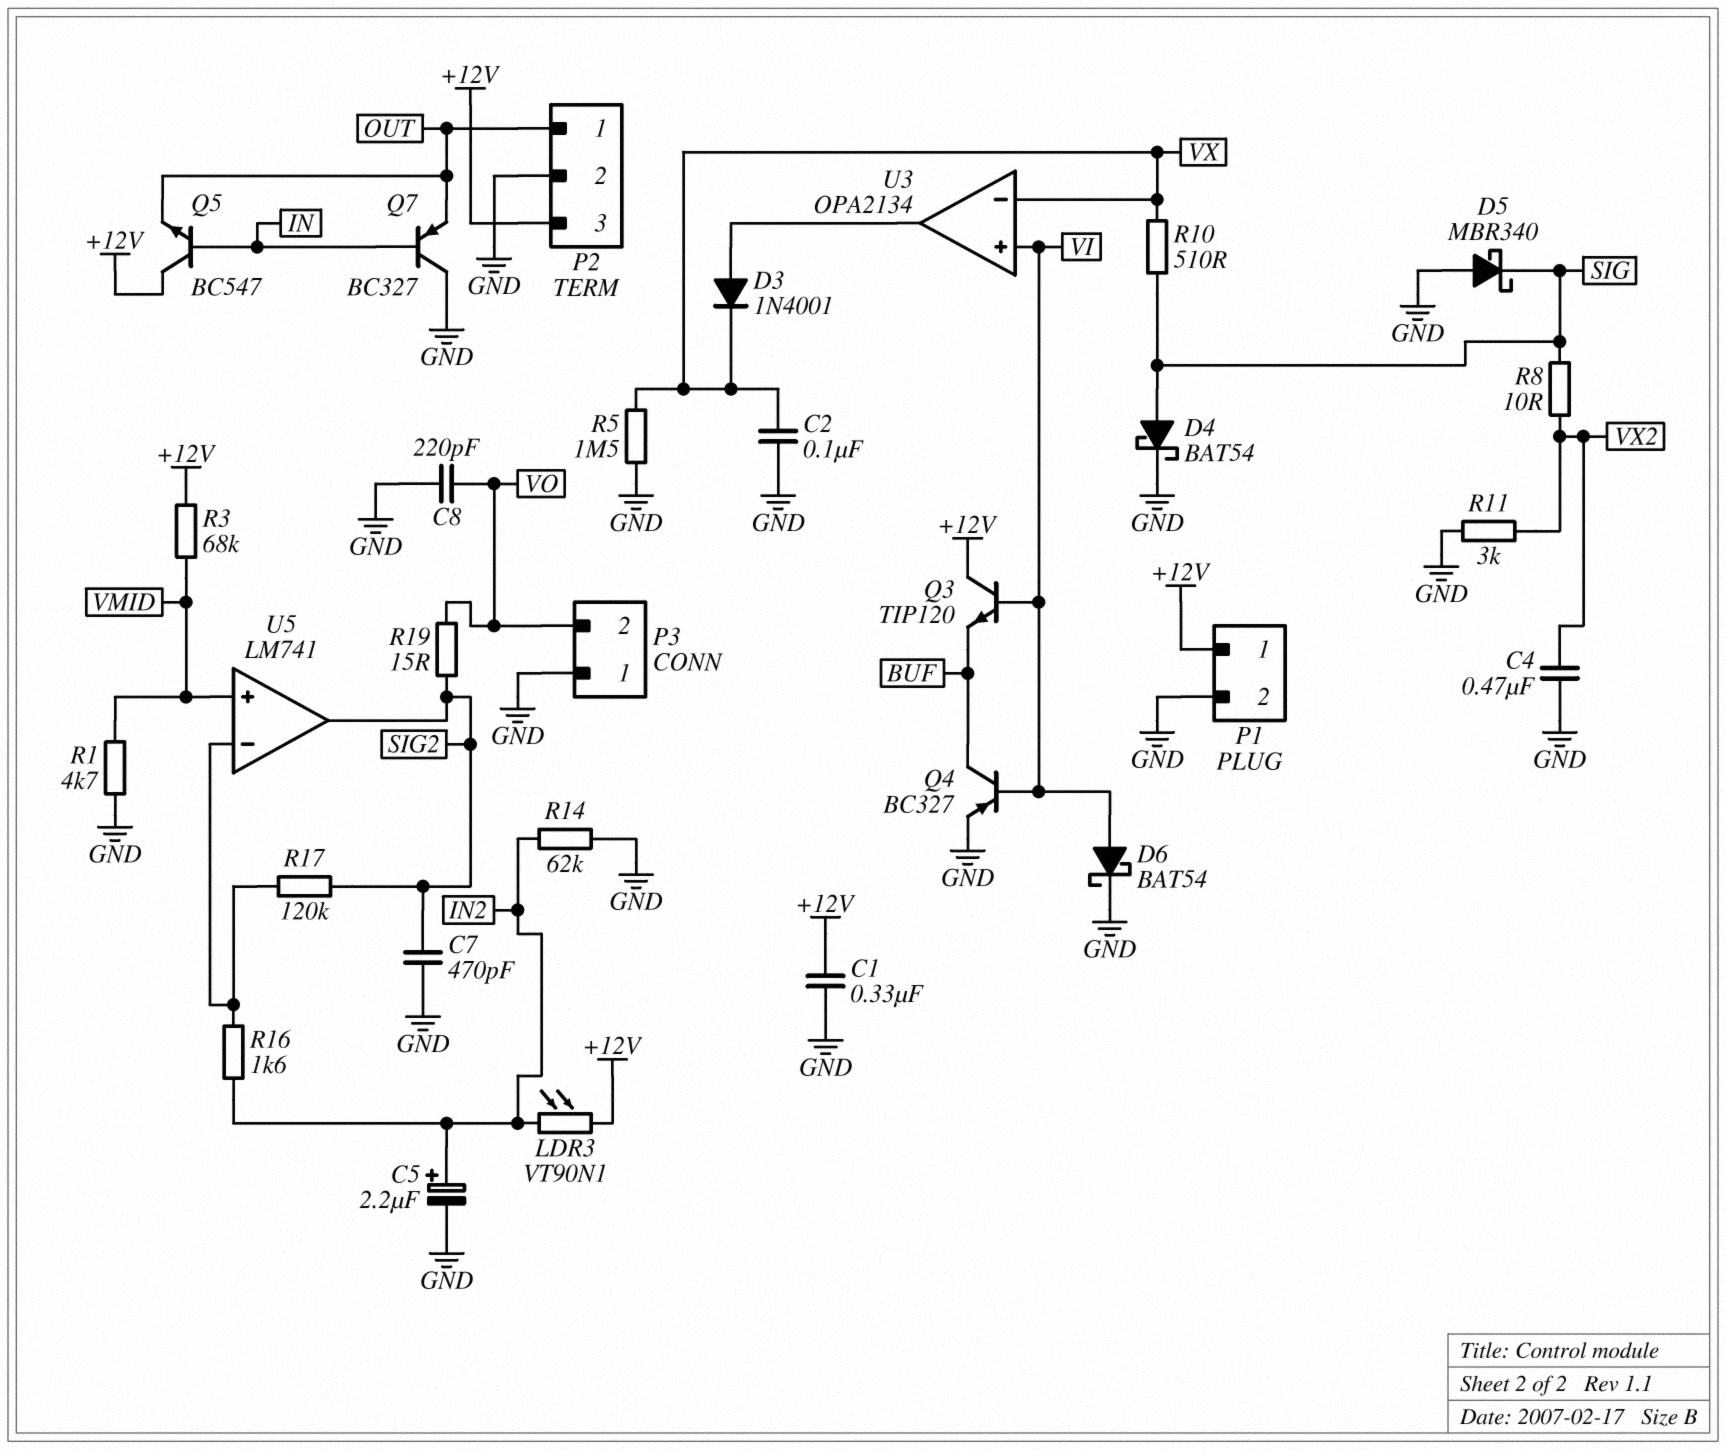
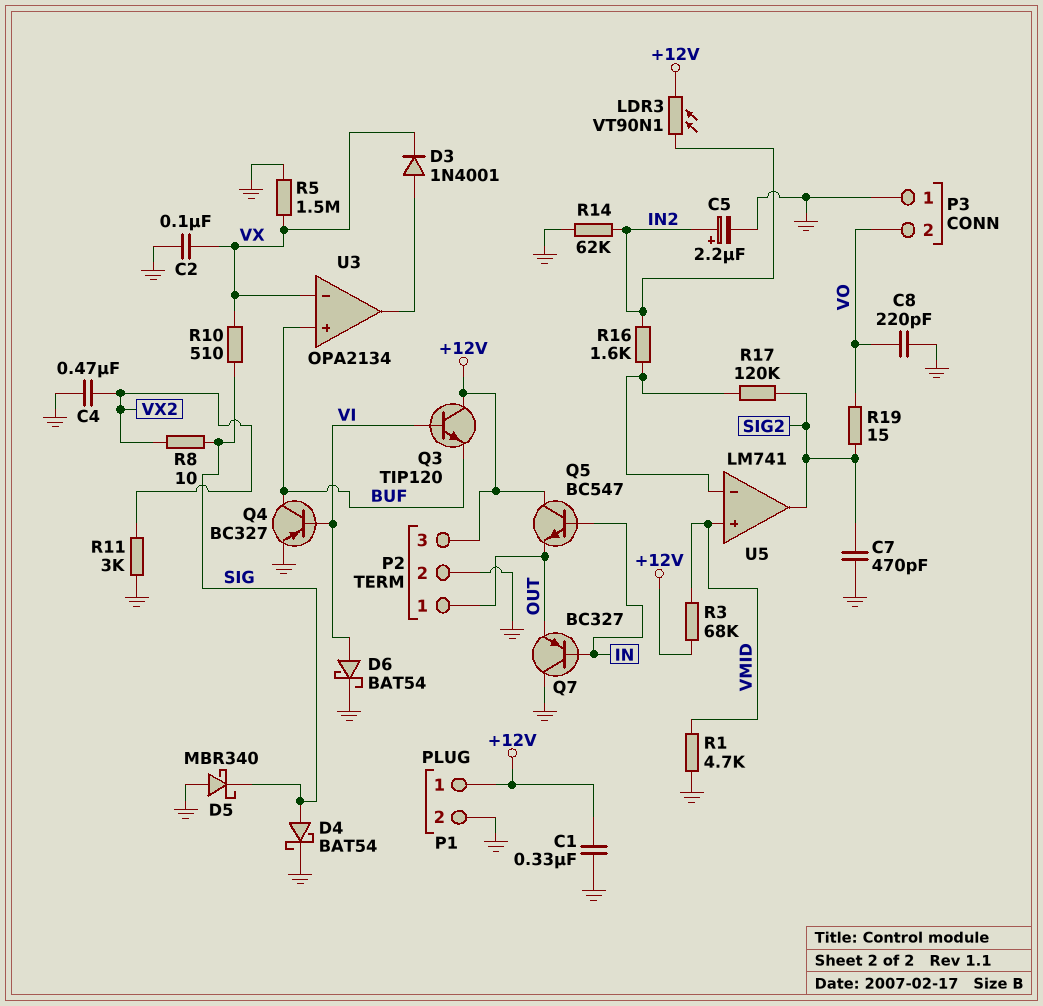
U3 pin in+: VI -> BUF

